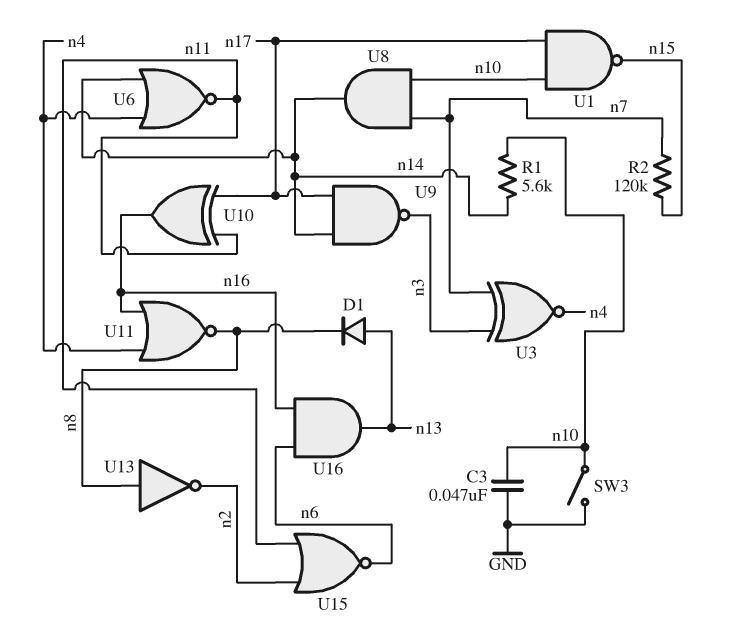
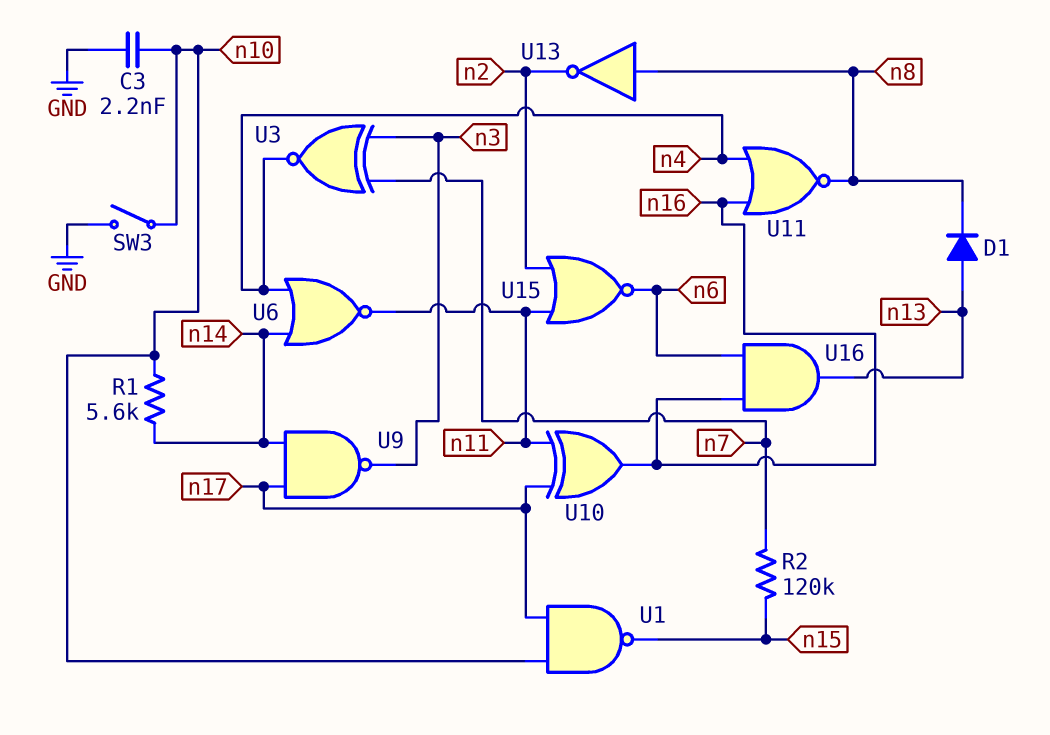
C3: 47nF (GND, n10) -> 2.2nF (GND, n10)
U8: AND (in n7, in n10, out n14) -> none

